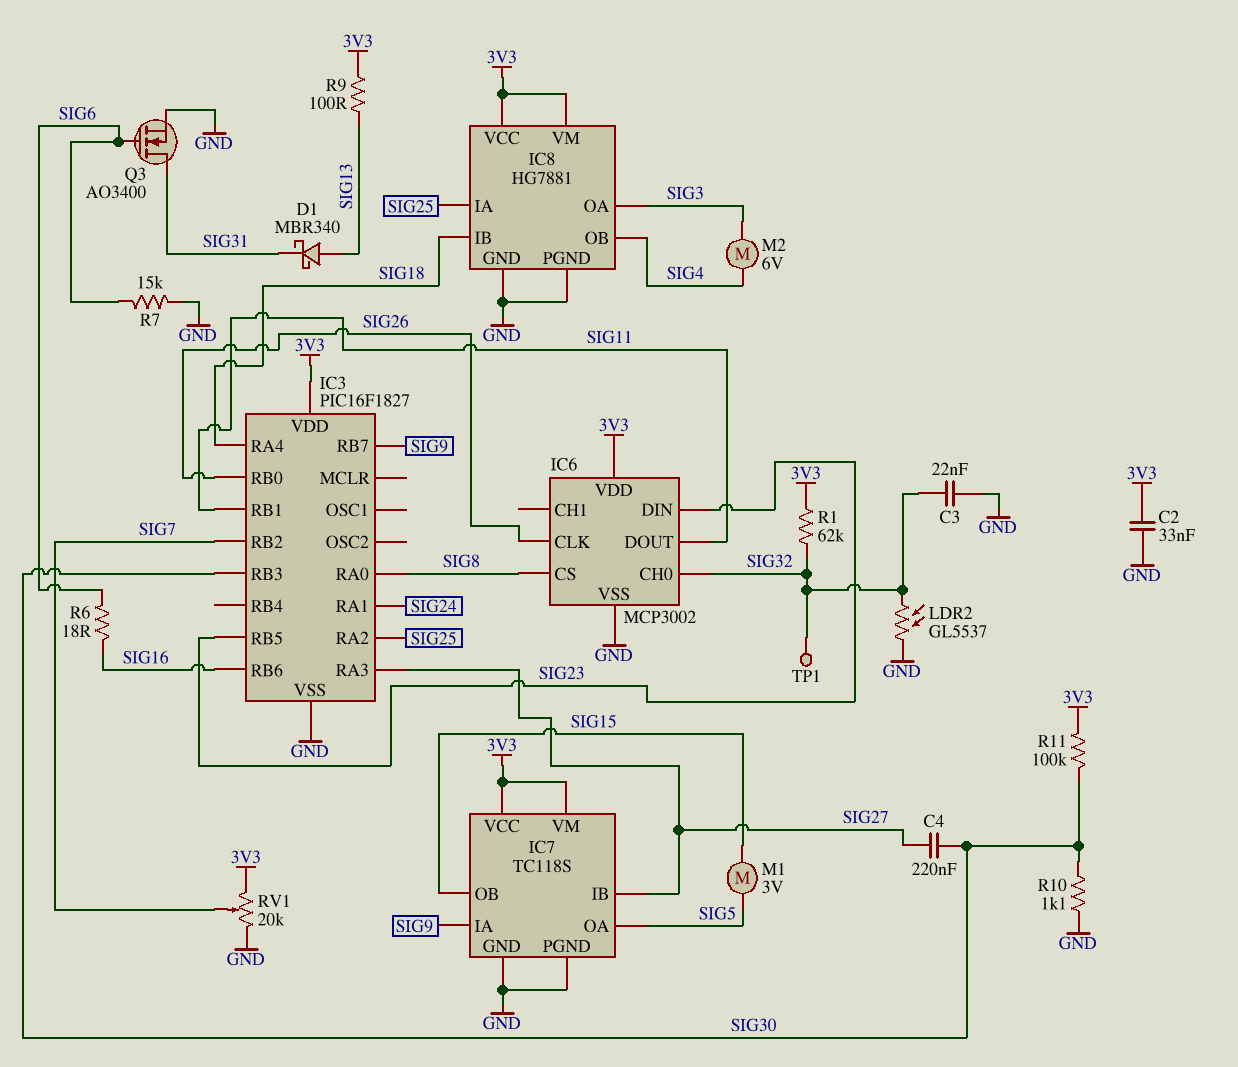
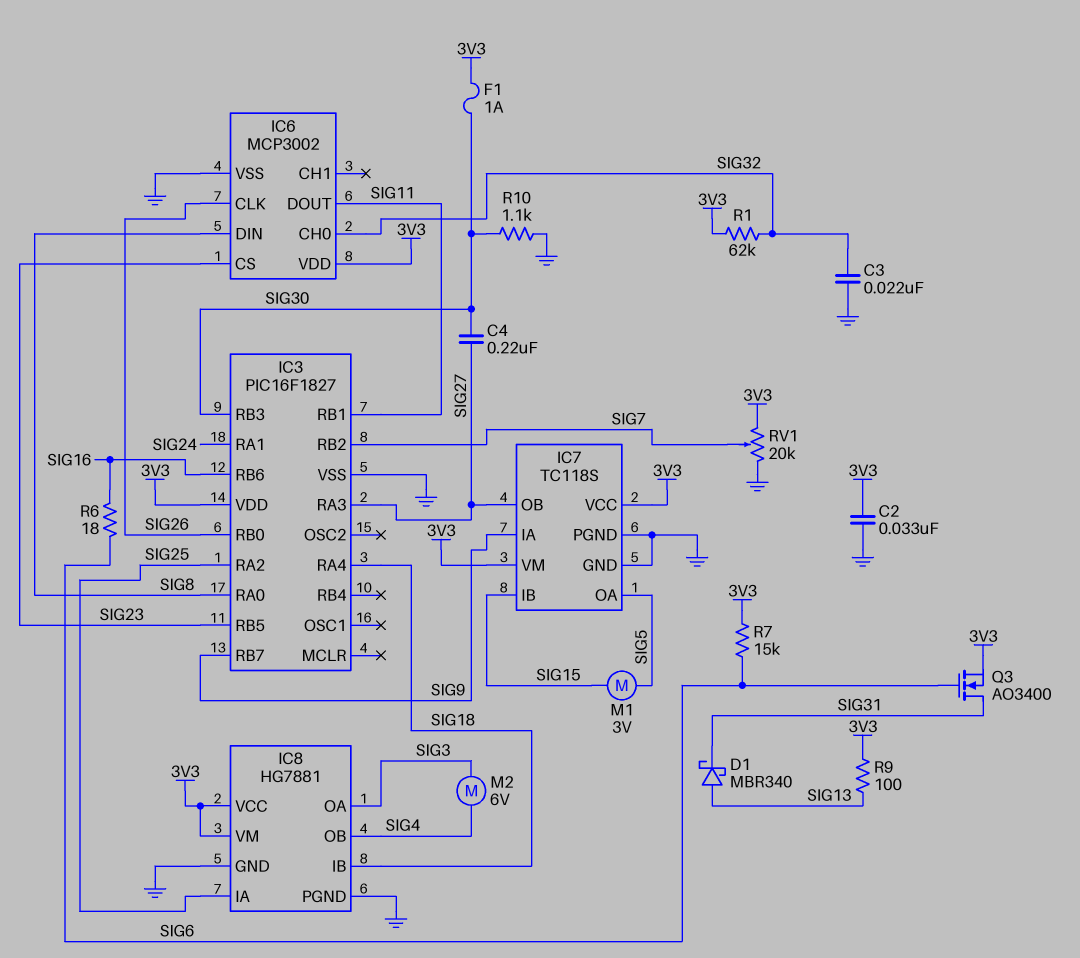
F1: none -> 1A (3V3, SIG30)
IC6 pin CS: SIG8 -> SIG23
IC6 pin DIN: SIG23 -> SIG8
IC7 pin IB: SIG27 -> SIG15
IC7 pin OB: SIG15 -> SIG27
LDR2: GL5537 (GND, SIG32) -> none
Q3: NMOS AO3400 (G SIG6, D SIG31, S GND) -> NMOS AO3400 (G SIG6, D SIG31, S 3V3)
R7: 15k (GND, SIG6) -> 15k (3V3, SIG6)
R11: 100k (3V3, SIG30) -> none
TP1: test point (SIG32) -> none

